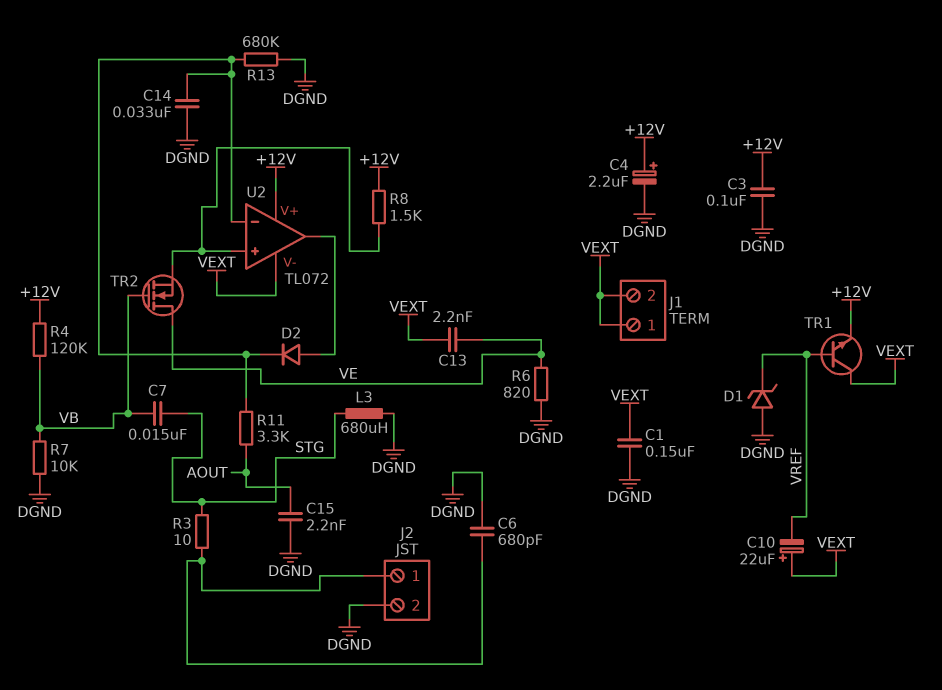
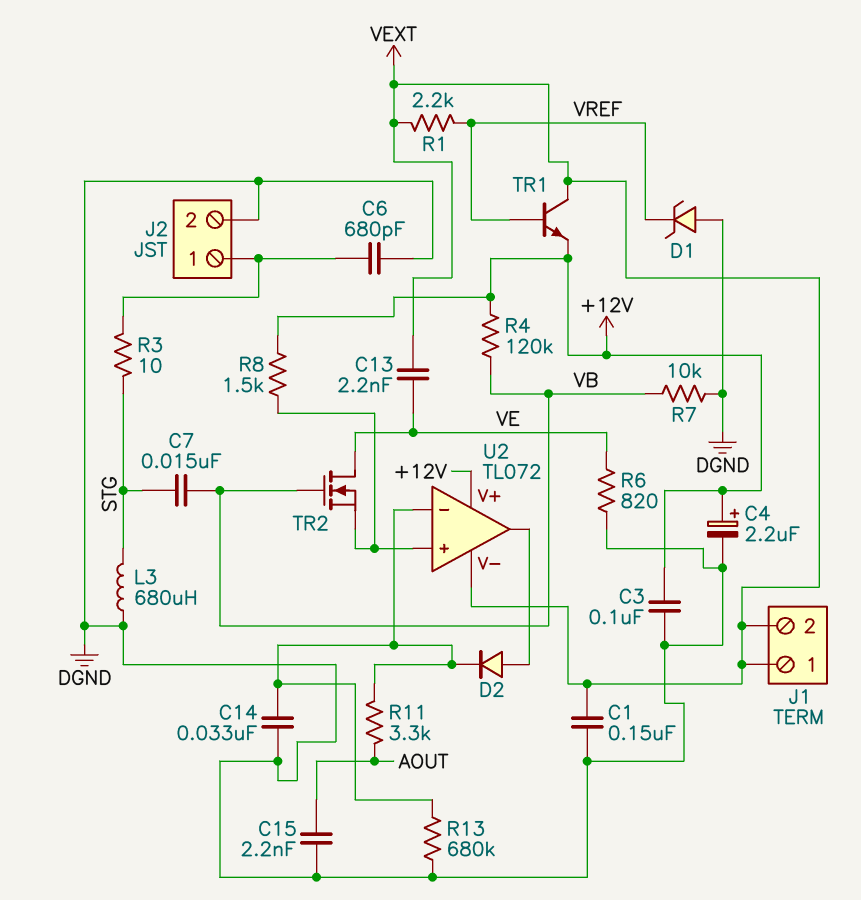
C10: 22uF (plus VEXT, minus VREF) -> none
R1: none -> 2.2k (VEXT, VREF)

